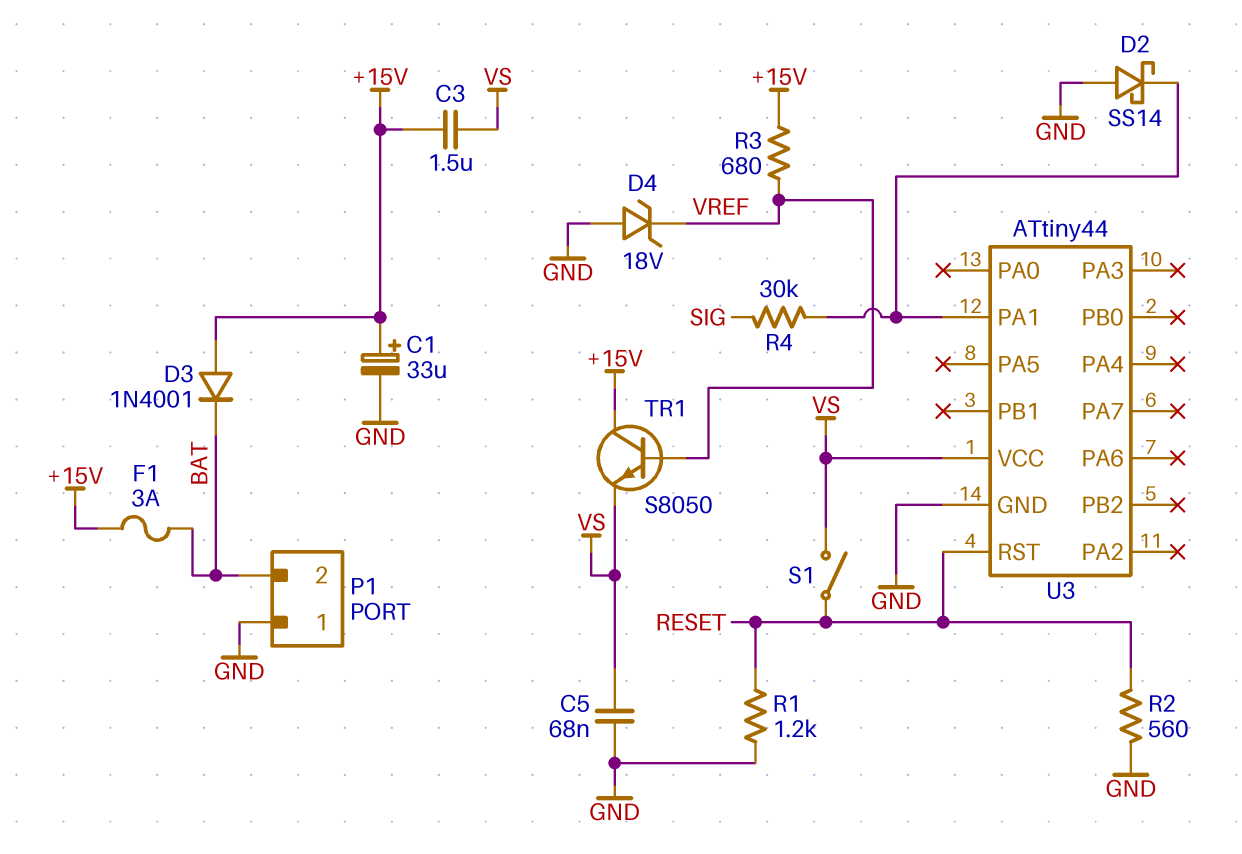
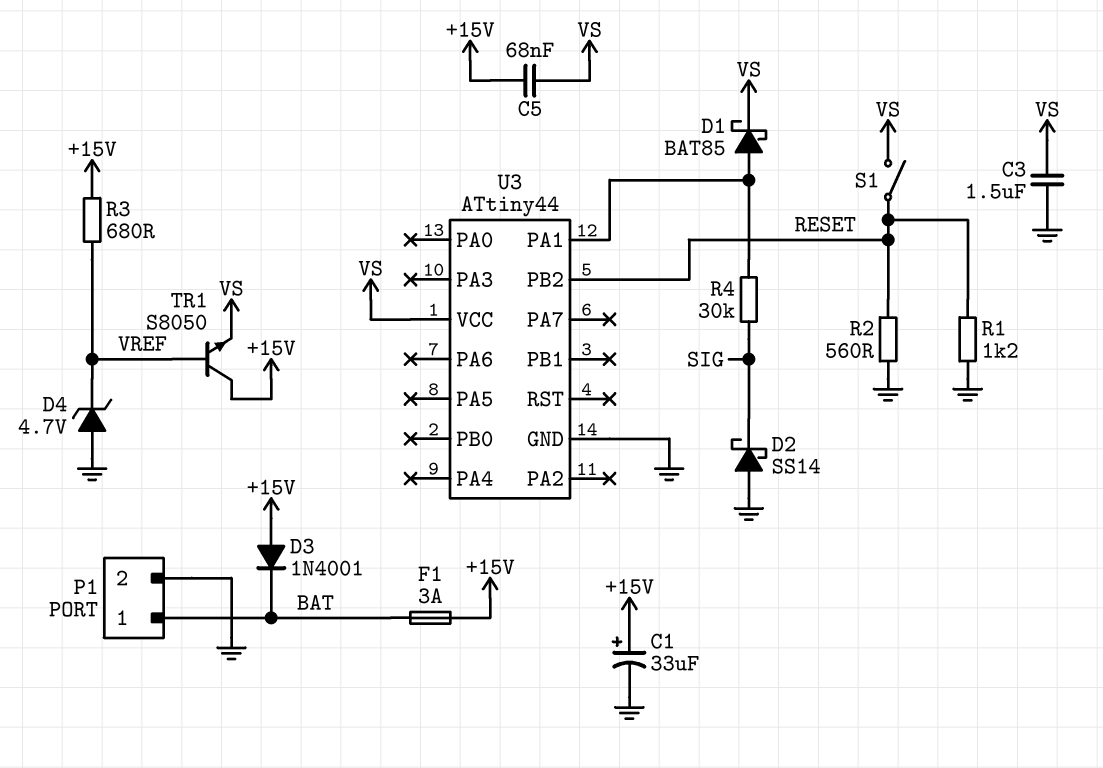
C3: 1.5uF (+15V, VS) -> 1.5uF (GND, VS)
C5: 68nF (GND, VS) -> 68nF (+15V, VS)
D1: none -> schottky BAT85 (A U3/PA1, K VS)
D2: schottky SS14 (A GND, K U3/PA1) -> schottky SS14 (A GND, K SIG)
D4: zener 18V (A GND, K VREF) -> zener 4.7V (A GND, K VREF)
P1 pin 1: GND -> BAT
P1 pin 2: BAT -> GND
U3 pin PB2: none -> RESET
U3 pin RST: RESET -> none

